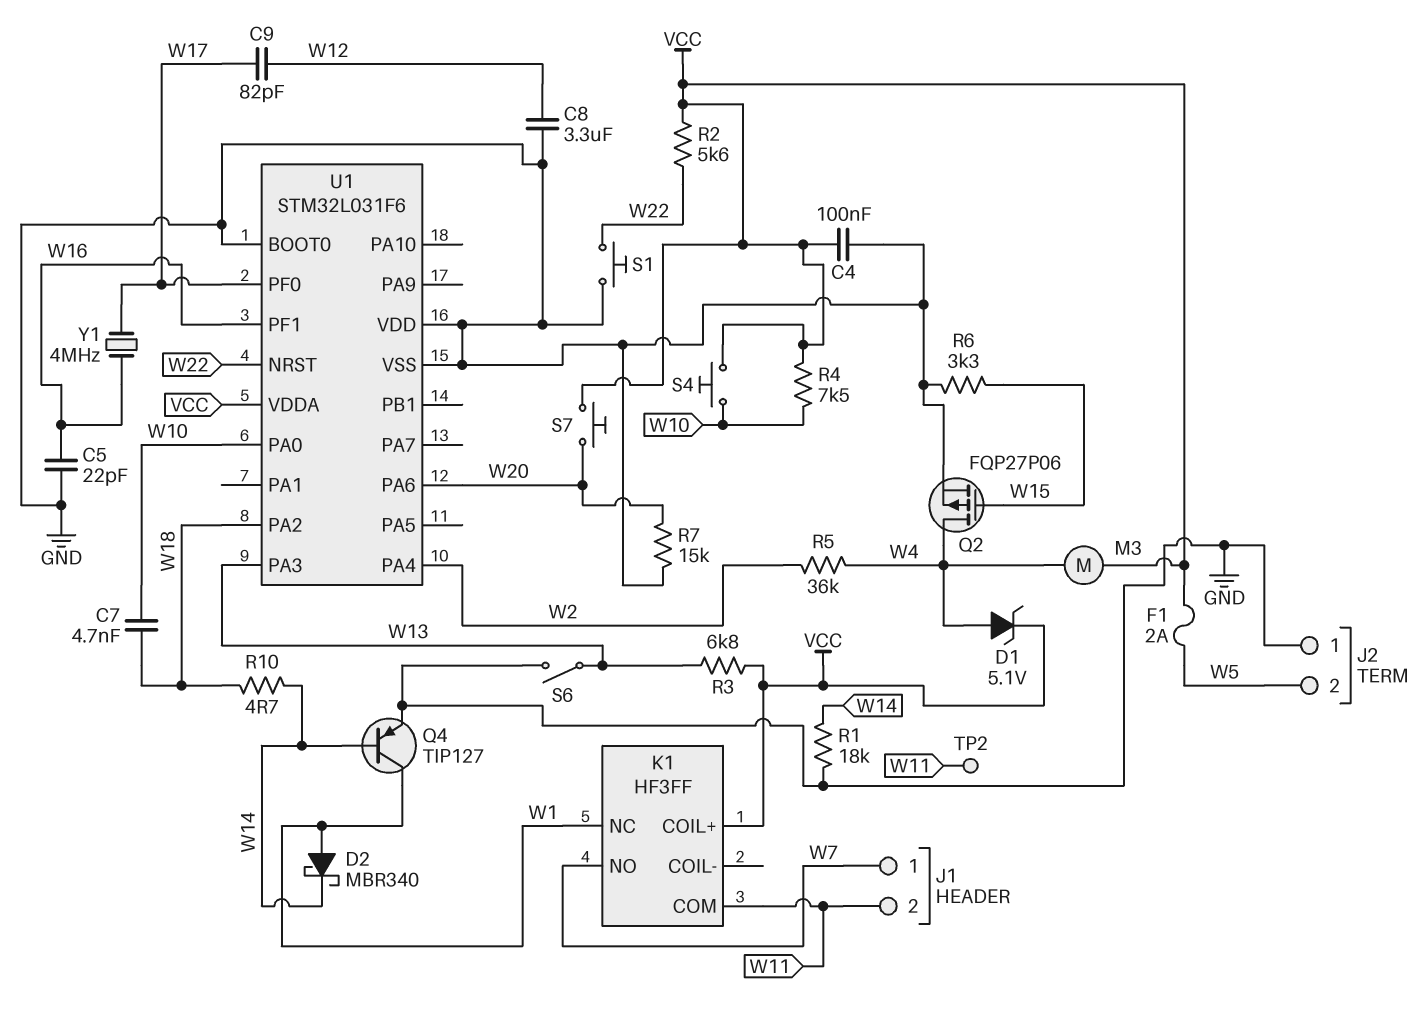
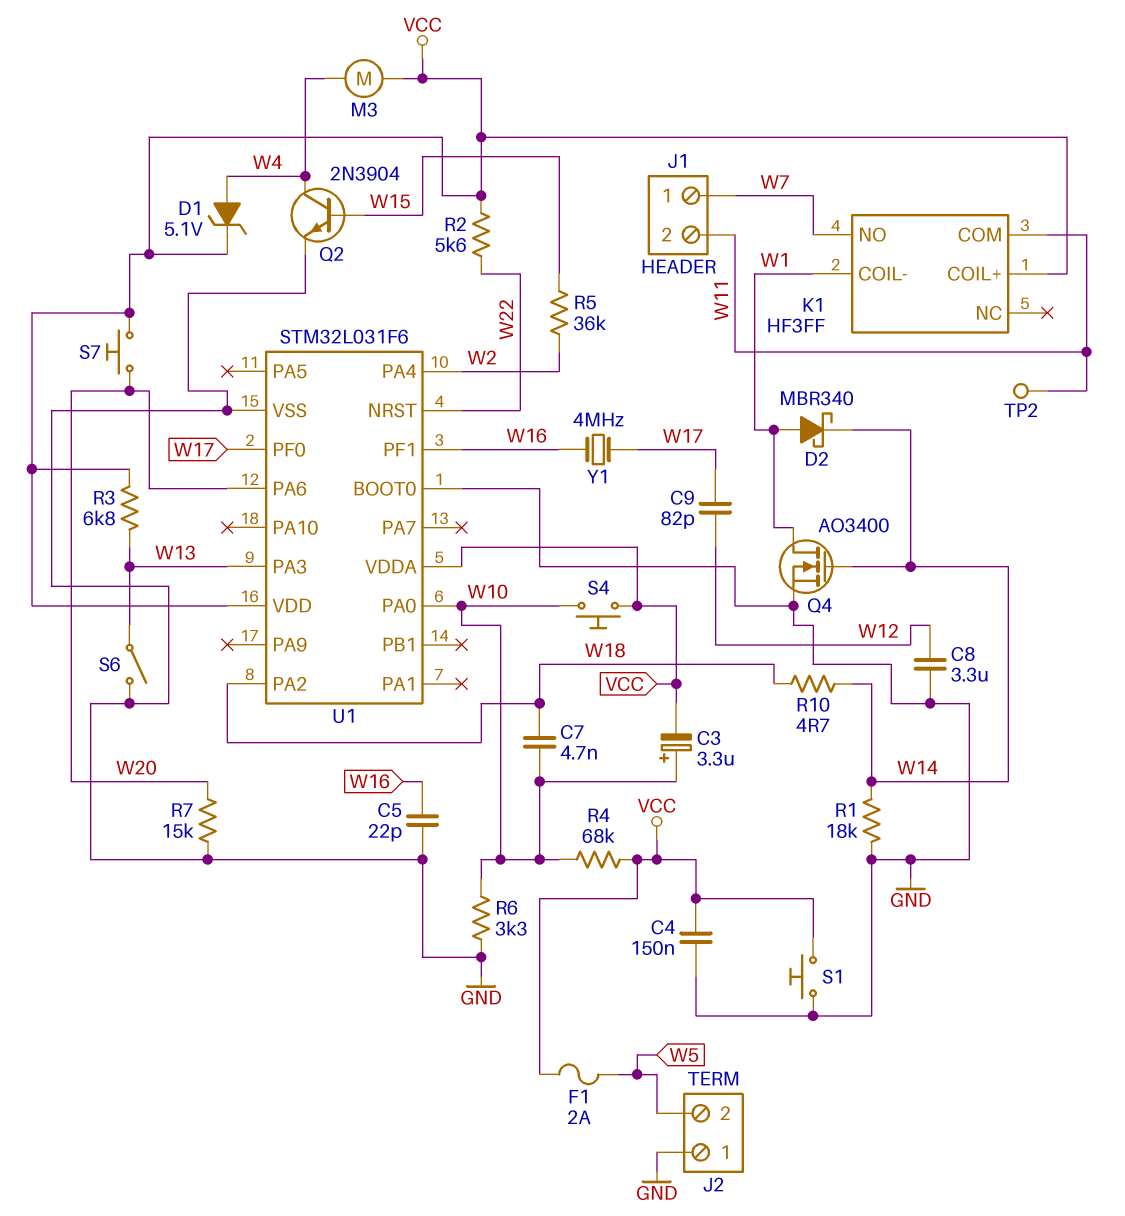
C3: none -> 3.3uF (plus W10, minus VCC)
C4: 100nF (GND, VCC) -> 150nF (GND, VCC)
K1 pin COIL-: none -> W1
K1 pin NC: W1 -> none
Q2: PMOS FQP27P06 (G W15, D W4, S GND) -> NPN 2N3904 (B W15, C W4, E GND)
Q4: PNP TIP127 (B W14, C W1, E GND) -> NMOS AO3400 (G W14, D W1, S GND)
R4: 7.5k (VCC, W10) -> 68k (VCC, W10)
R5: 36k (W2, W4) -> 36k (W2, W15)
R6: 3.3k (GND, W15) -> 3.3k (GND, W10)
S1: button (GND, W22) -> button (GND, VCC)
U1 pin VDD: GND -> VCC

